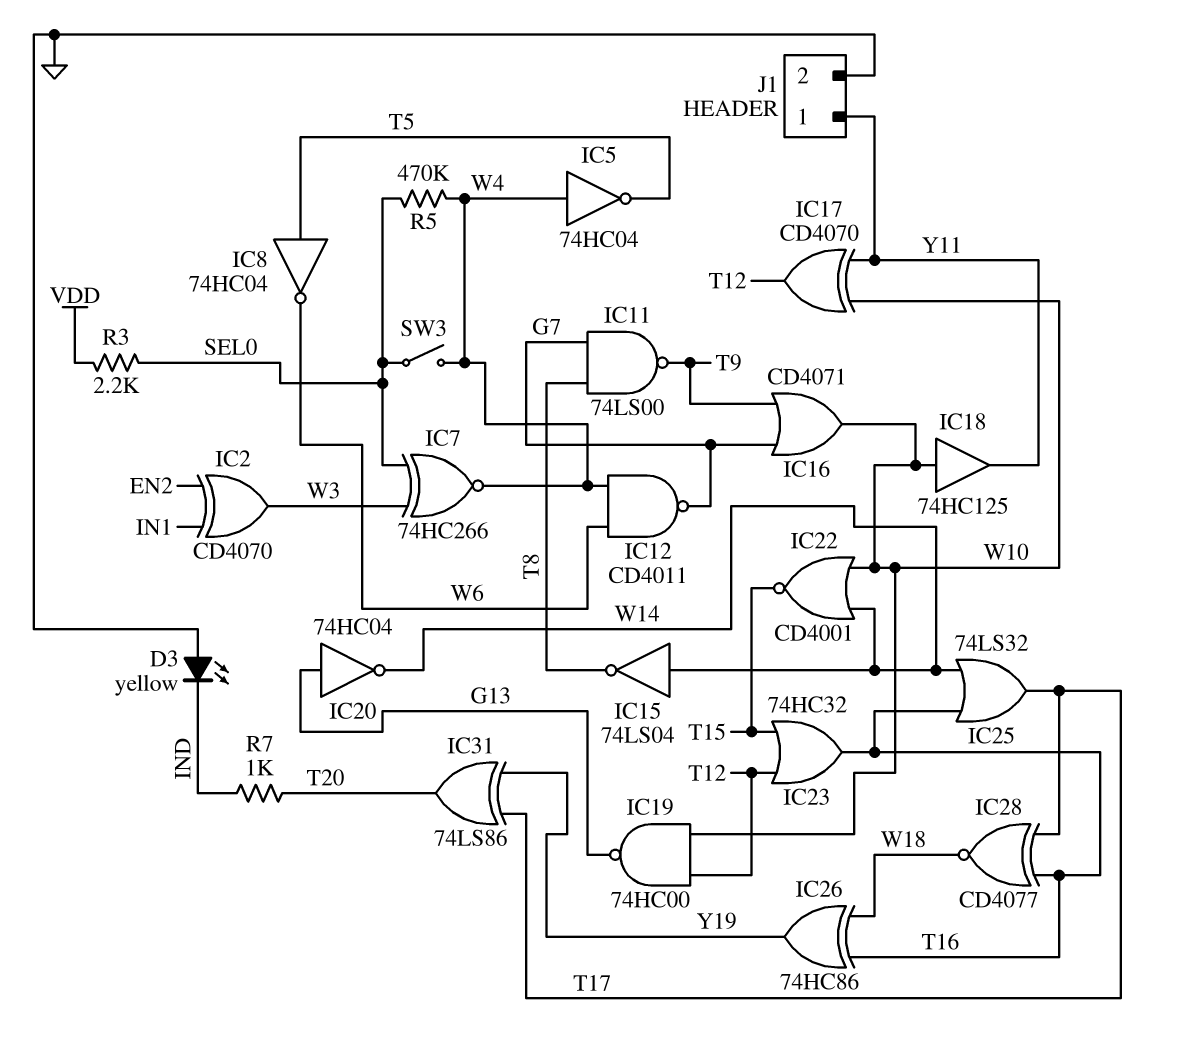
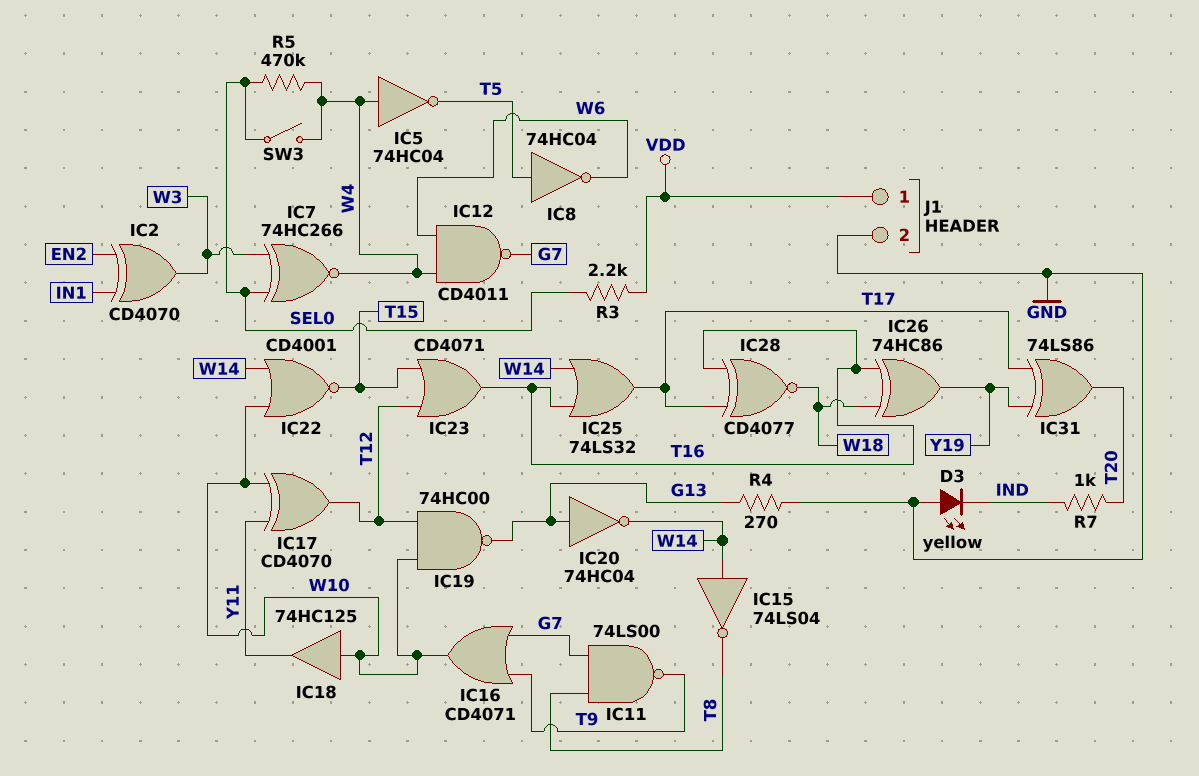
IC23: OR 74HC32 (in T12, in T15, out T16) -> OR CD4071 (in T12, in T15, out T16)
J1 pin 1: Y11 -> VDD
R4: none -> 270 (G13, GND)

